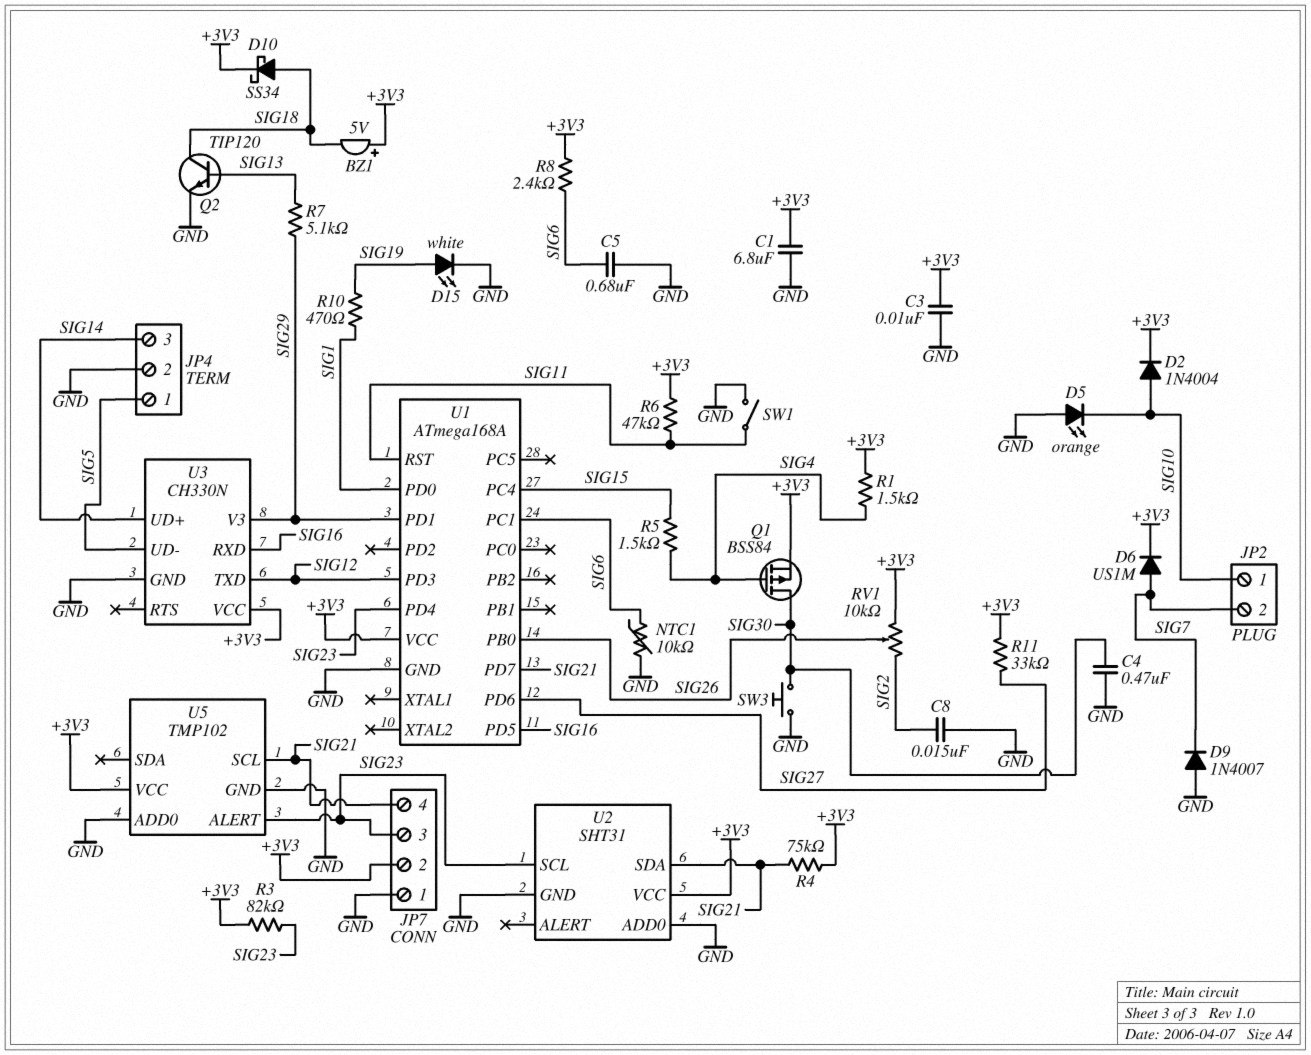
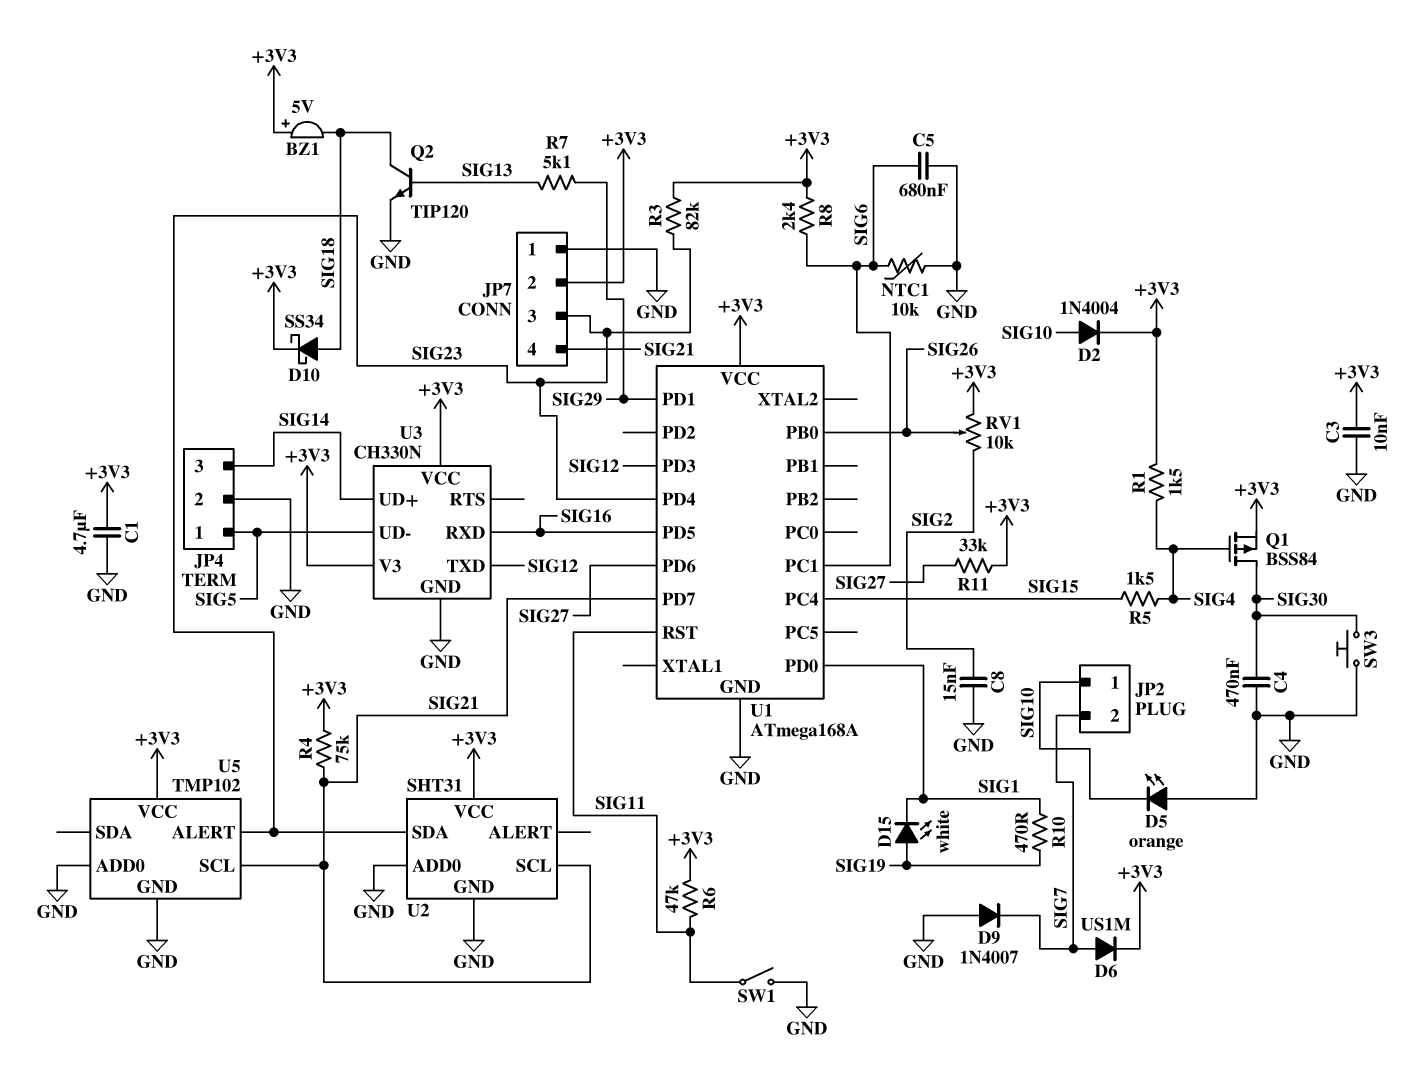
C1: 6.8uF (+3V3, GND) -> 4.7uF (+3V3, GND)
D15: LED white (A SIG19, K GND) -> LED white (A SIG19, K SIG1)
U2 pin SCL: SIG23 -> SIG21
U2 pin SDA: SIG21 -> SIG23
U3 pin V3: SIG29 -> +3V3

